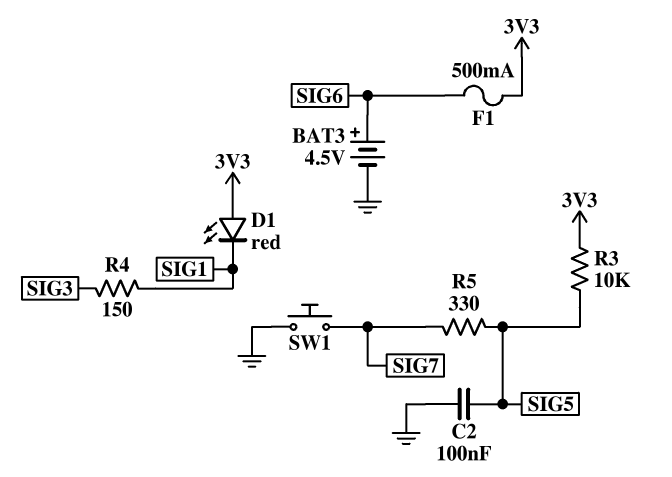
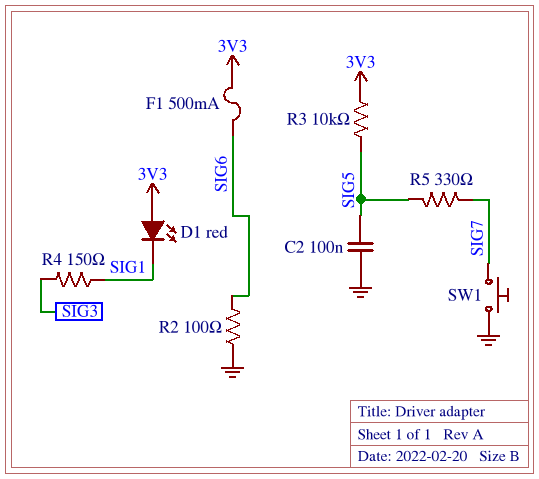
BAT3: 4.5V (plus SIG6, minus GND) -> none
R2: none -> 100 (GND, SIG6)

